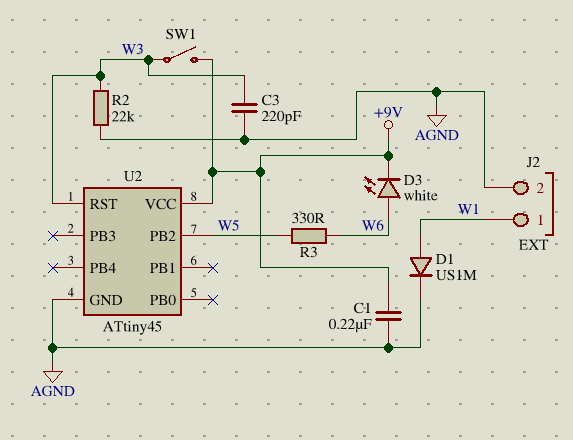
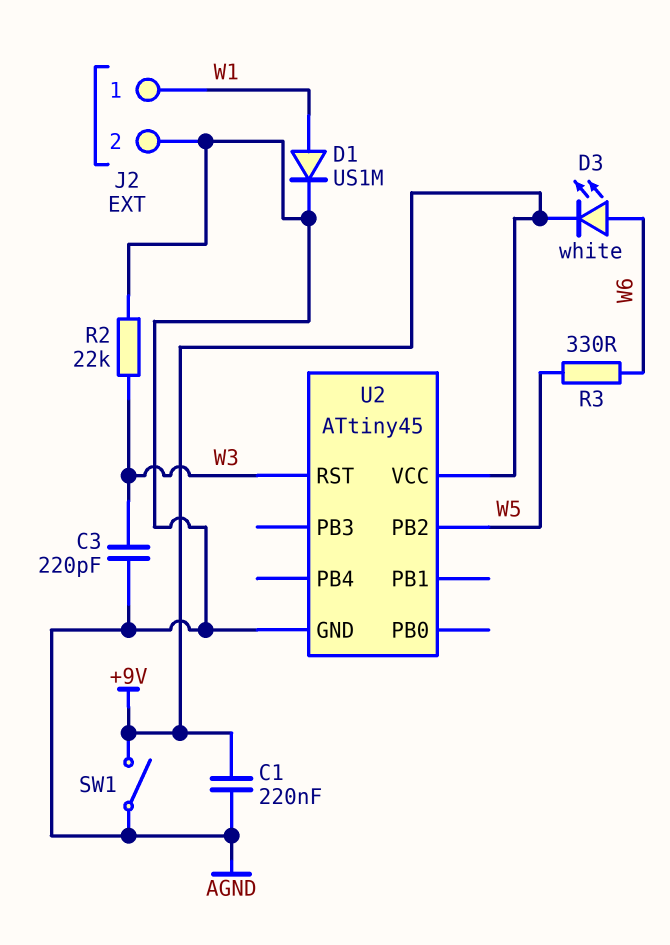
SW1: switch (+9V, W3) -> switch (+9V, AGND)

